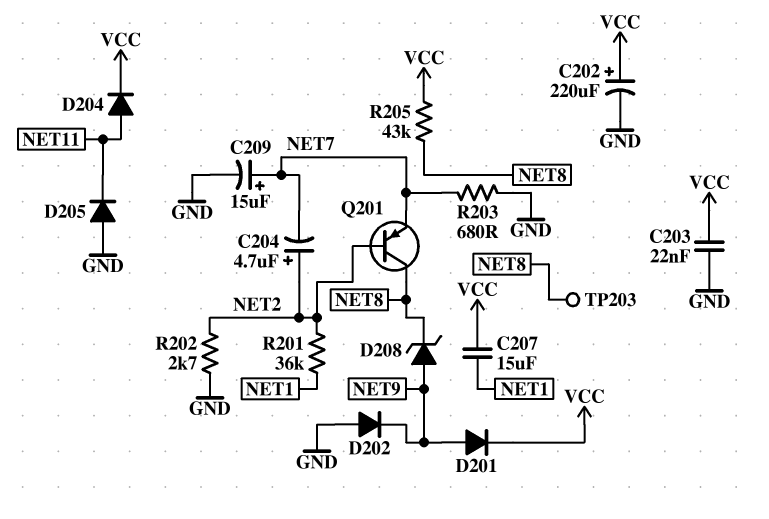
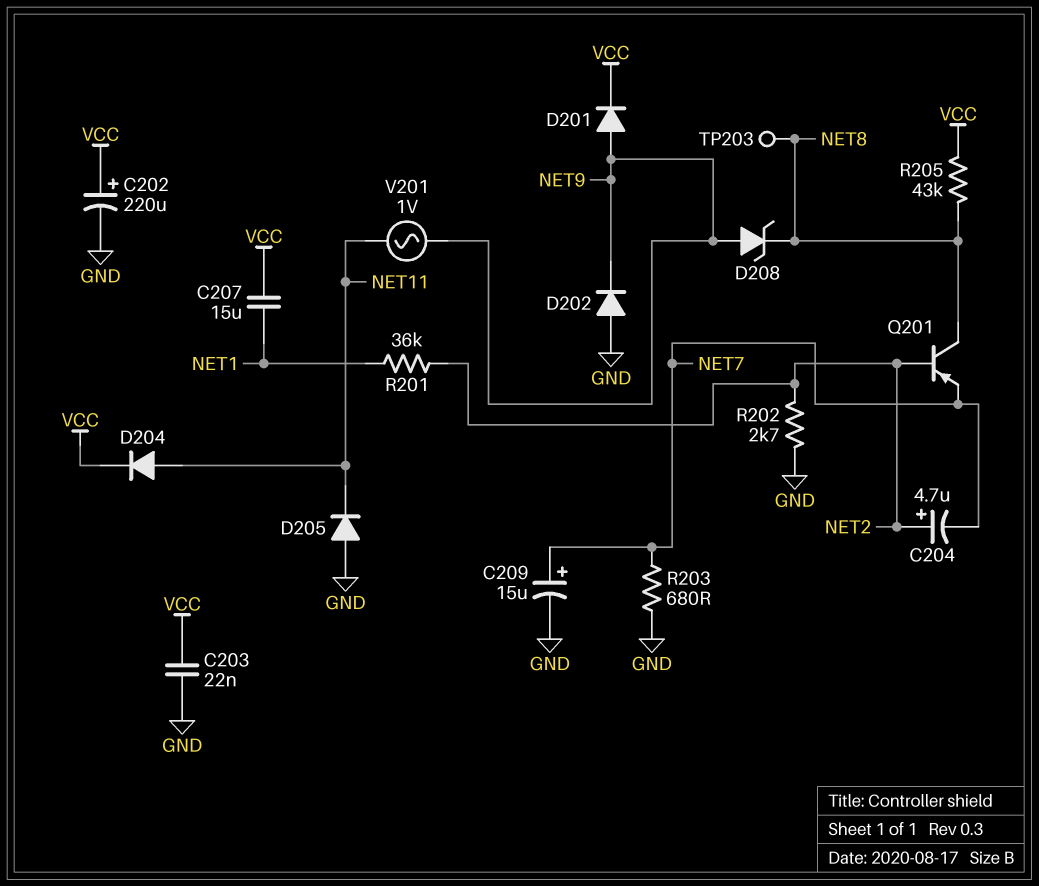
V201: none -> AC 1V (NET9, NET11)

